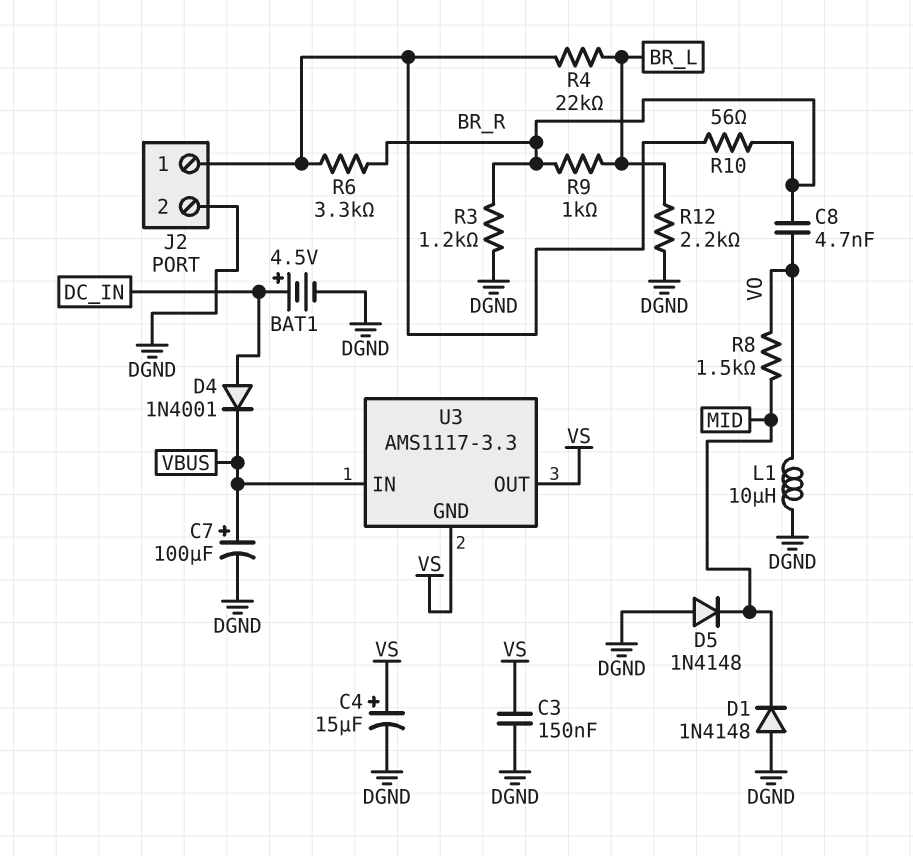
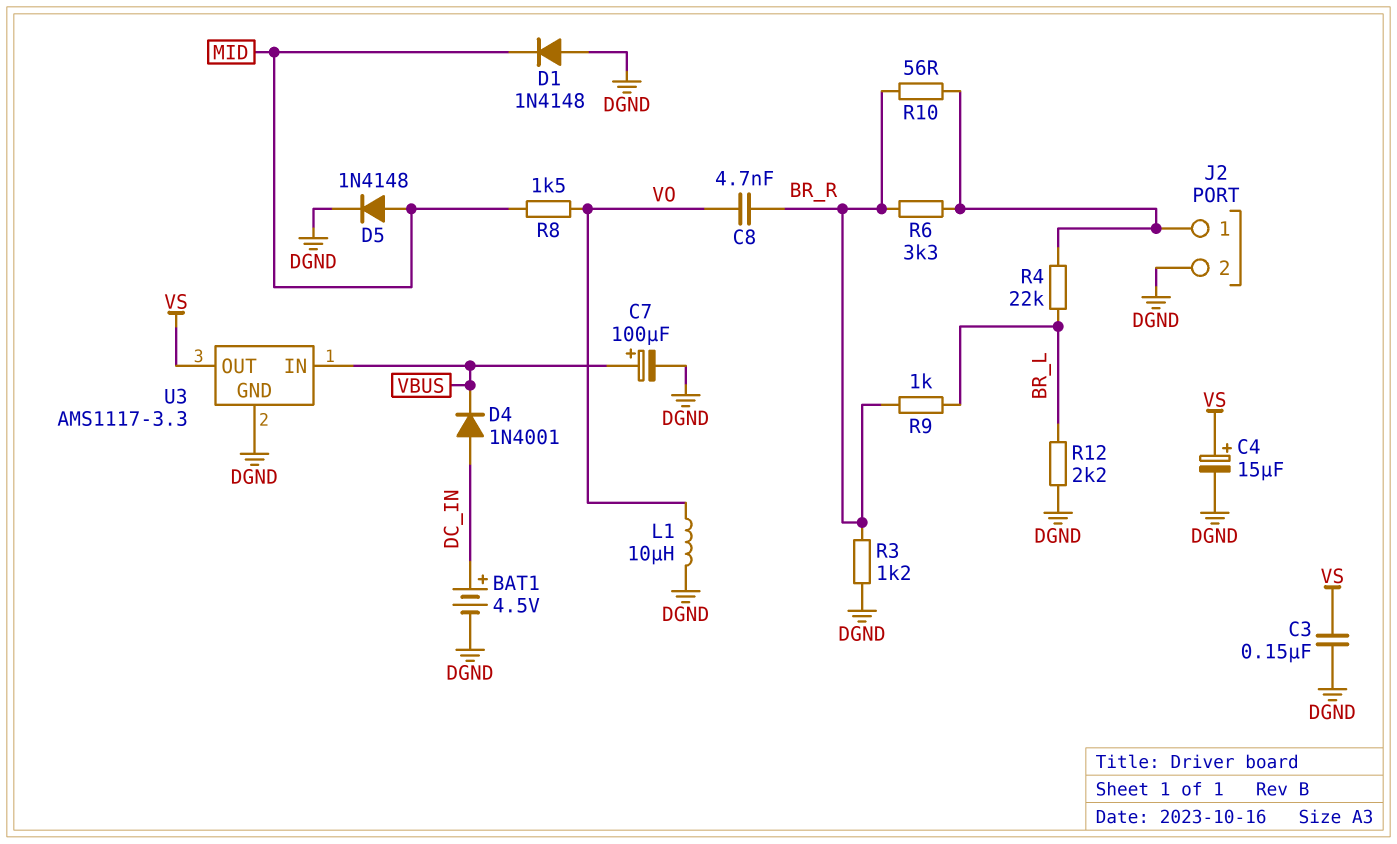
D5: diode 1N4148 (A DGND, K MID) -> diode 1N4148 (A MID, K DGND)
U3 pin GND: VS -> DGND

